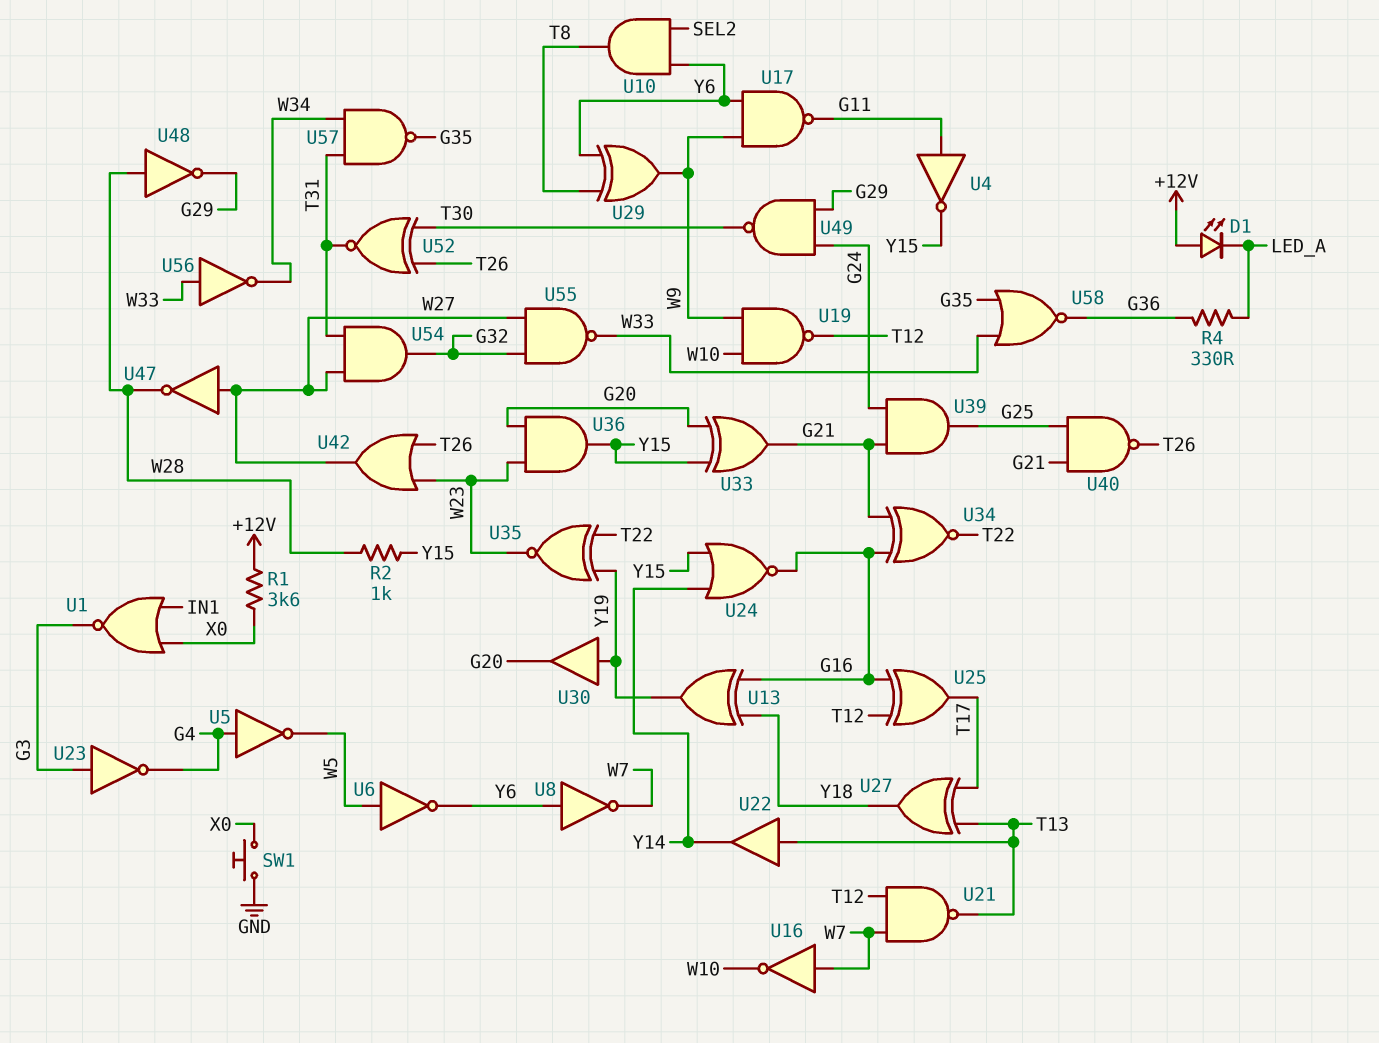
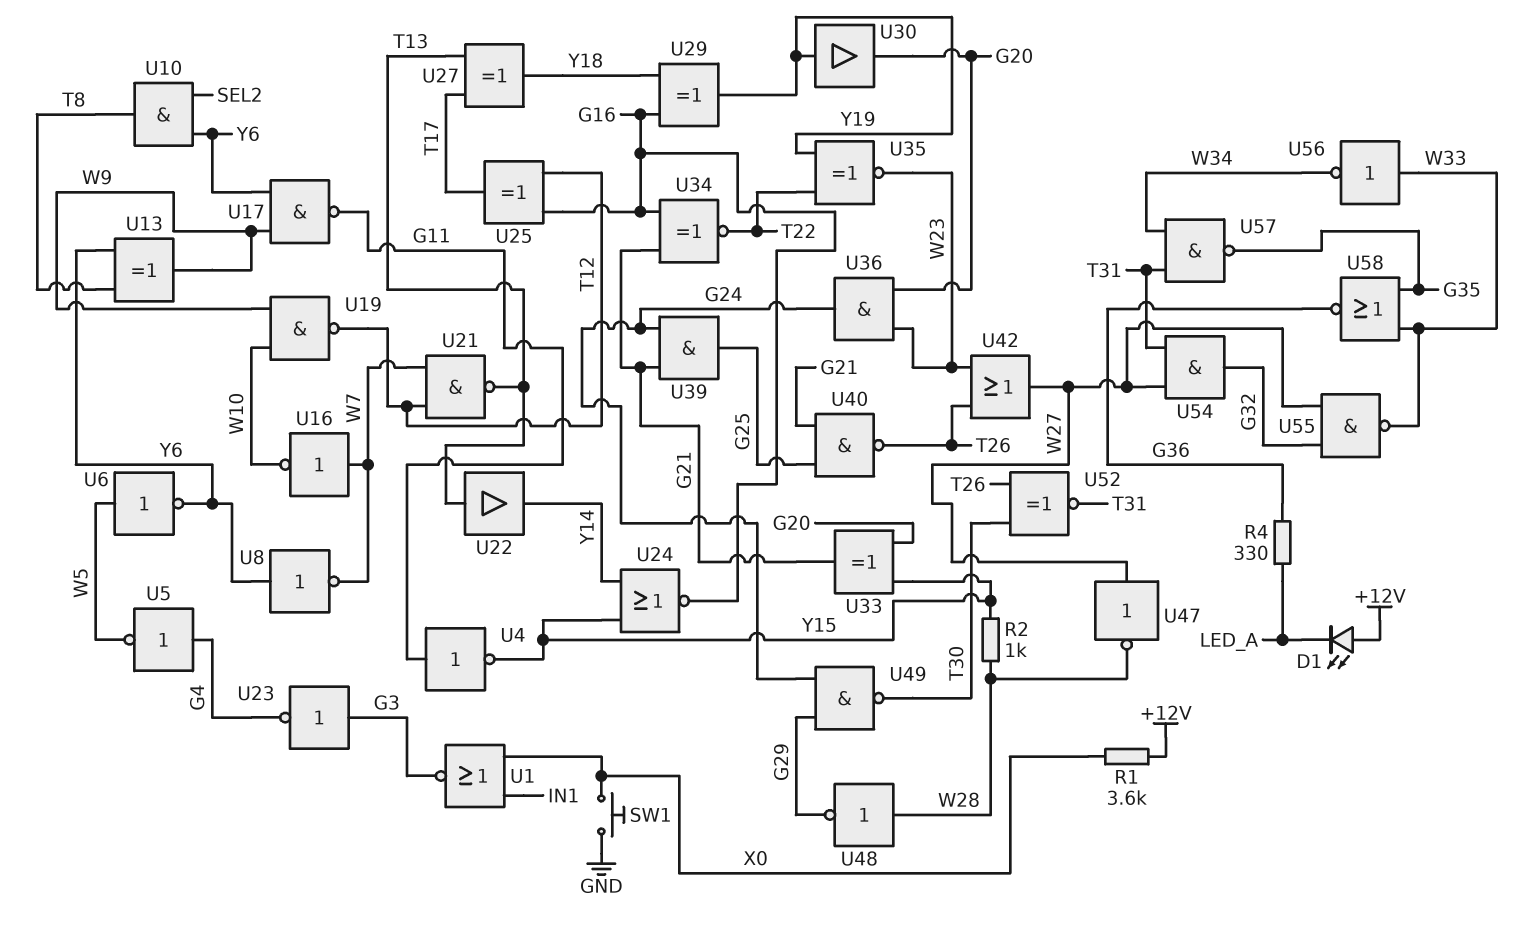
U13: XOR (in G16, in Y18, out Y19) -> XOR (in T8, in Y6, out W9)
U29: XOR (in T8, in Y6, out W9) -> XOR (in G16, in Y18, out Y19)
U36: AND (in G20, in W23, out Y15) -> AND (in G20, in W23, out G24)

